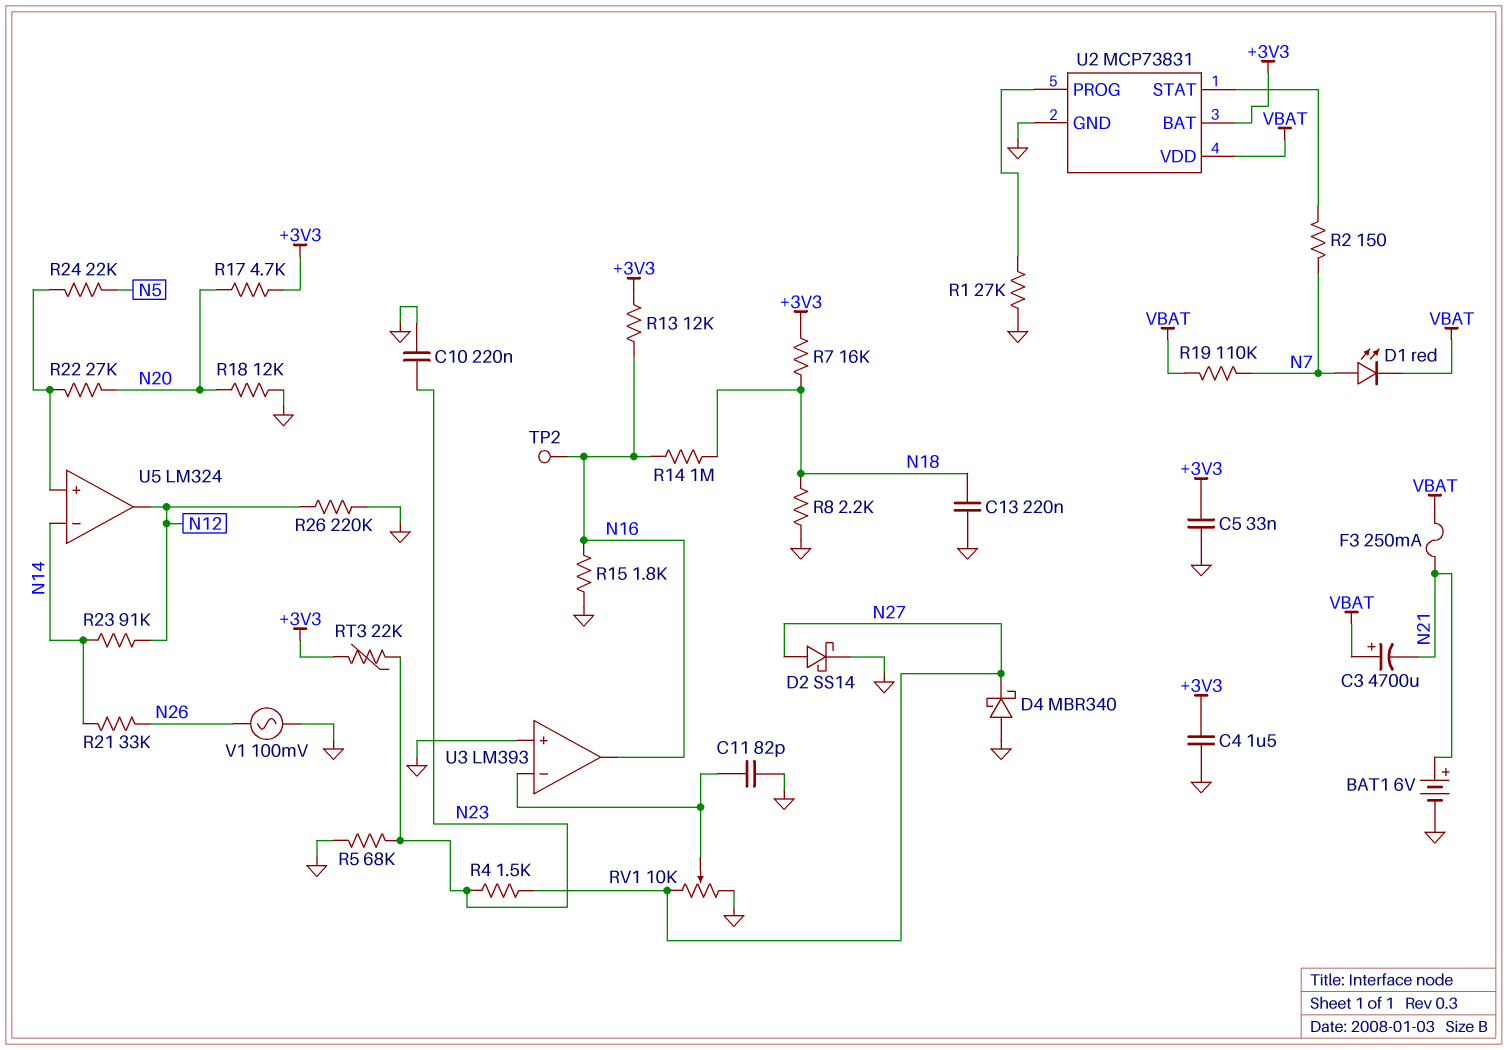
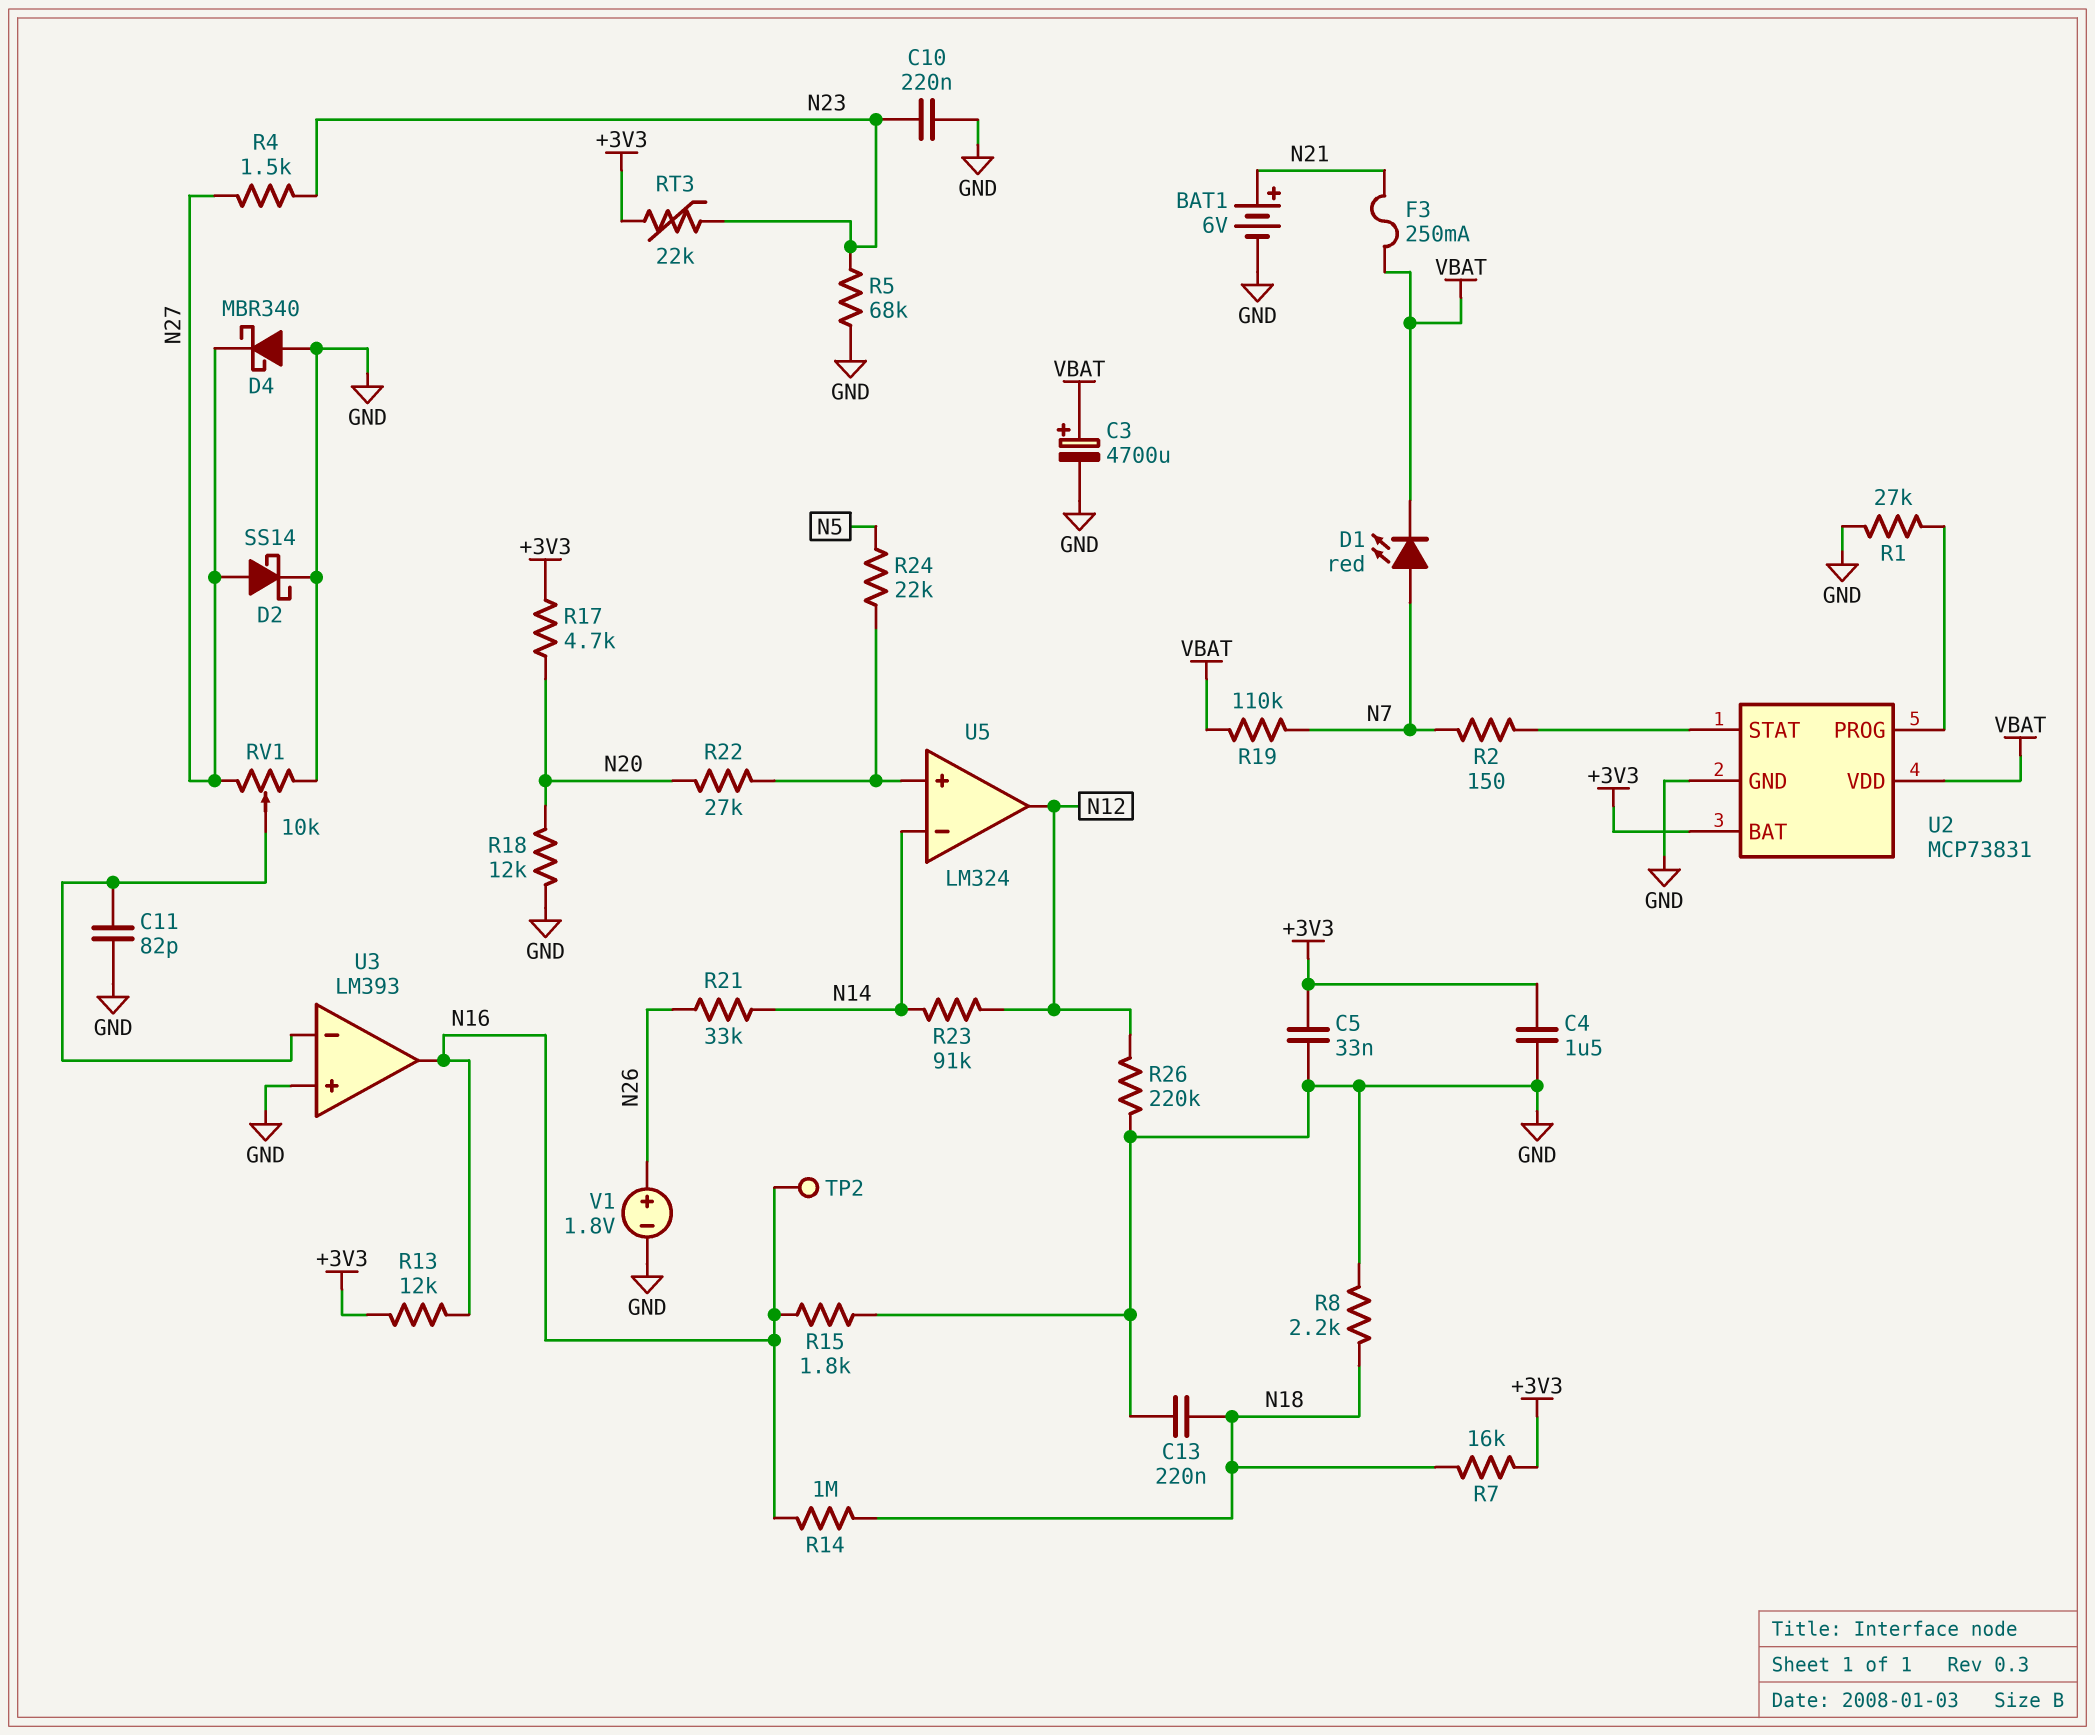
C3: 4700uF (plus VBAT, minus N21) -> 4700uF (plus VBAT, minus GND)
V1: AC 100mV (GND, N26) -> 1.8V (plus N26, minus GND)

